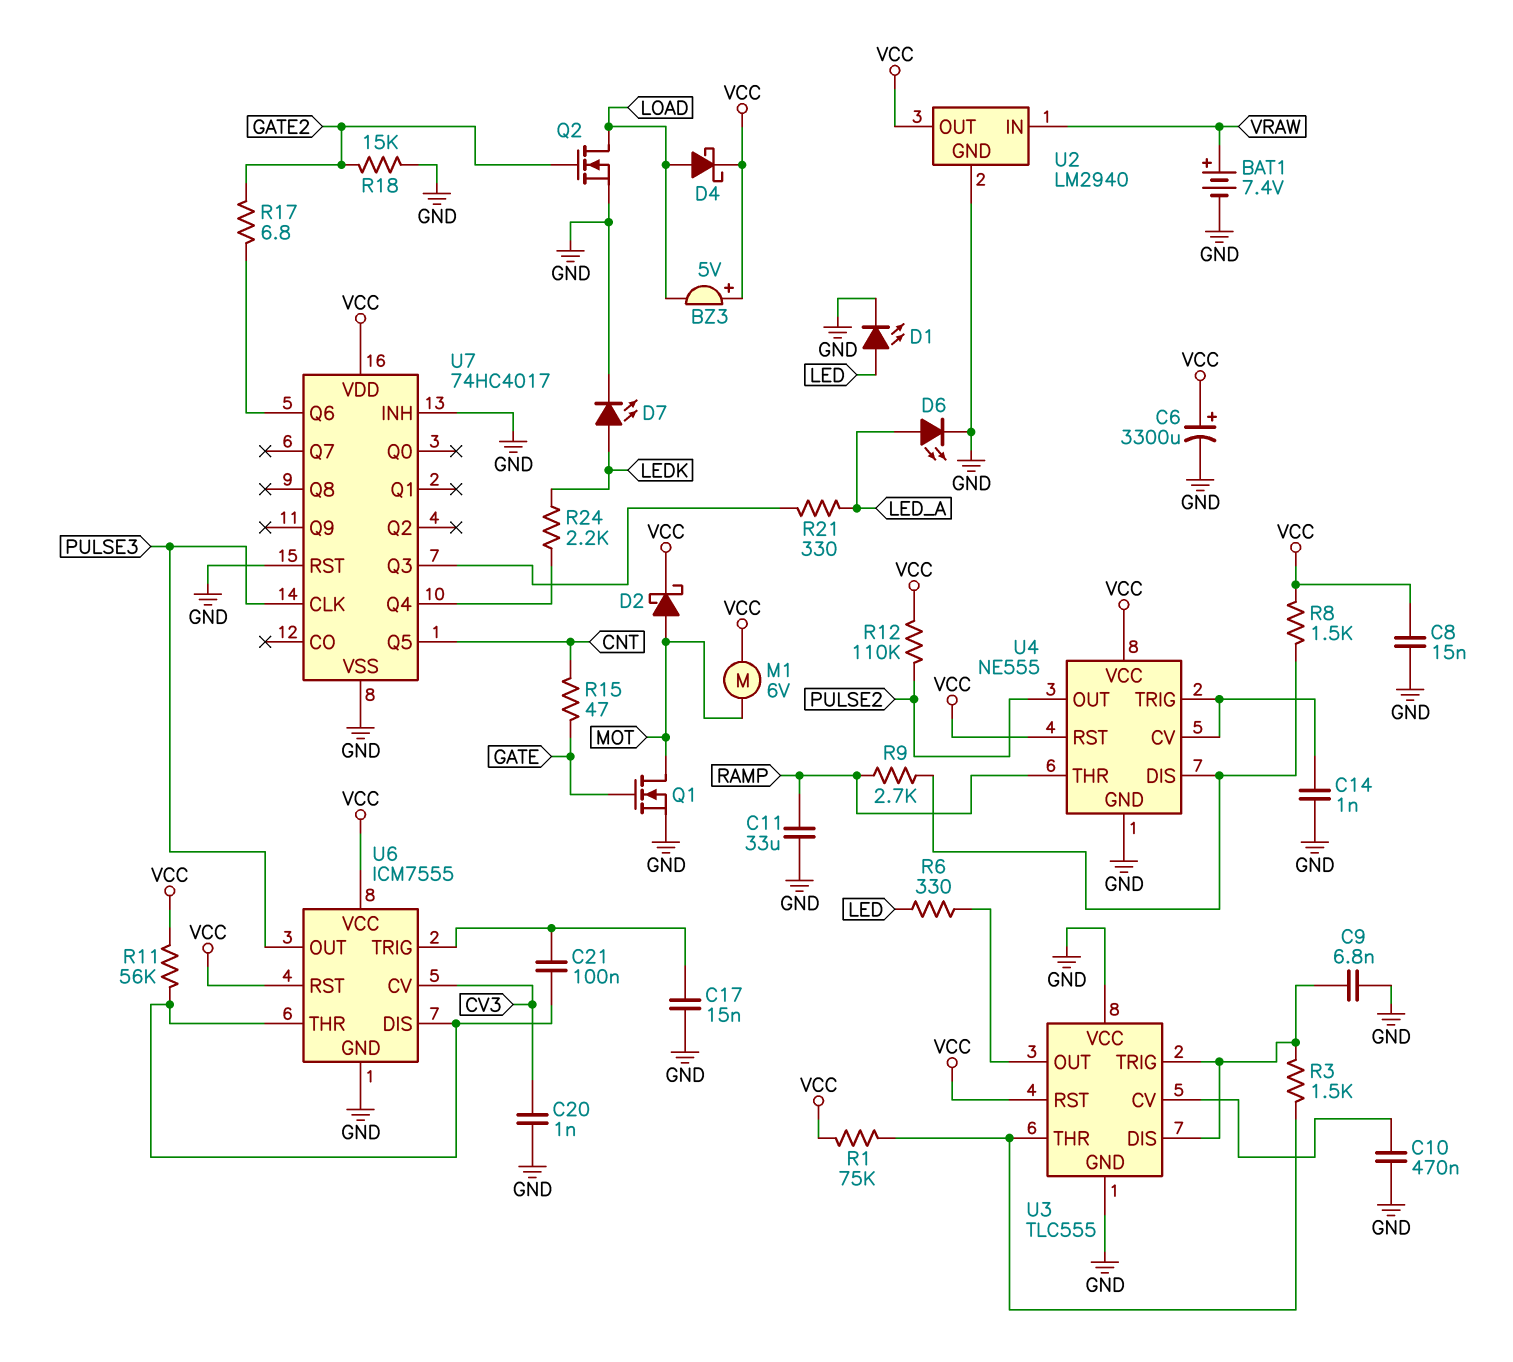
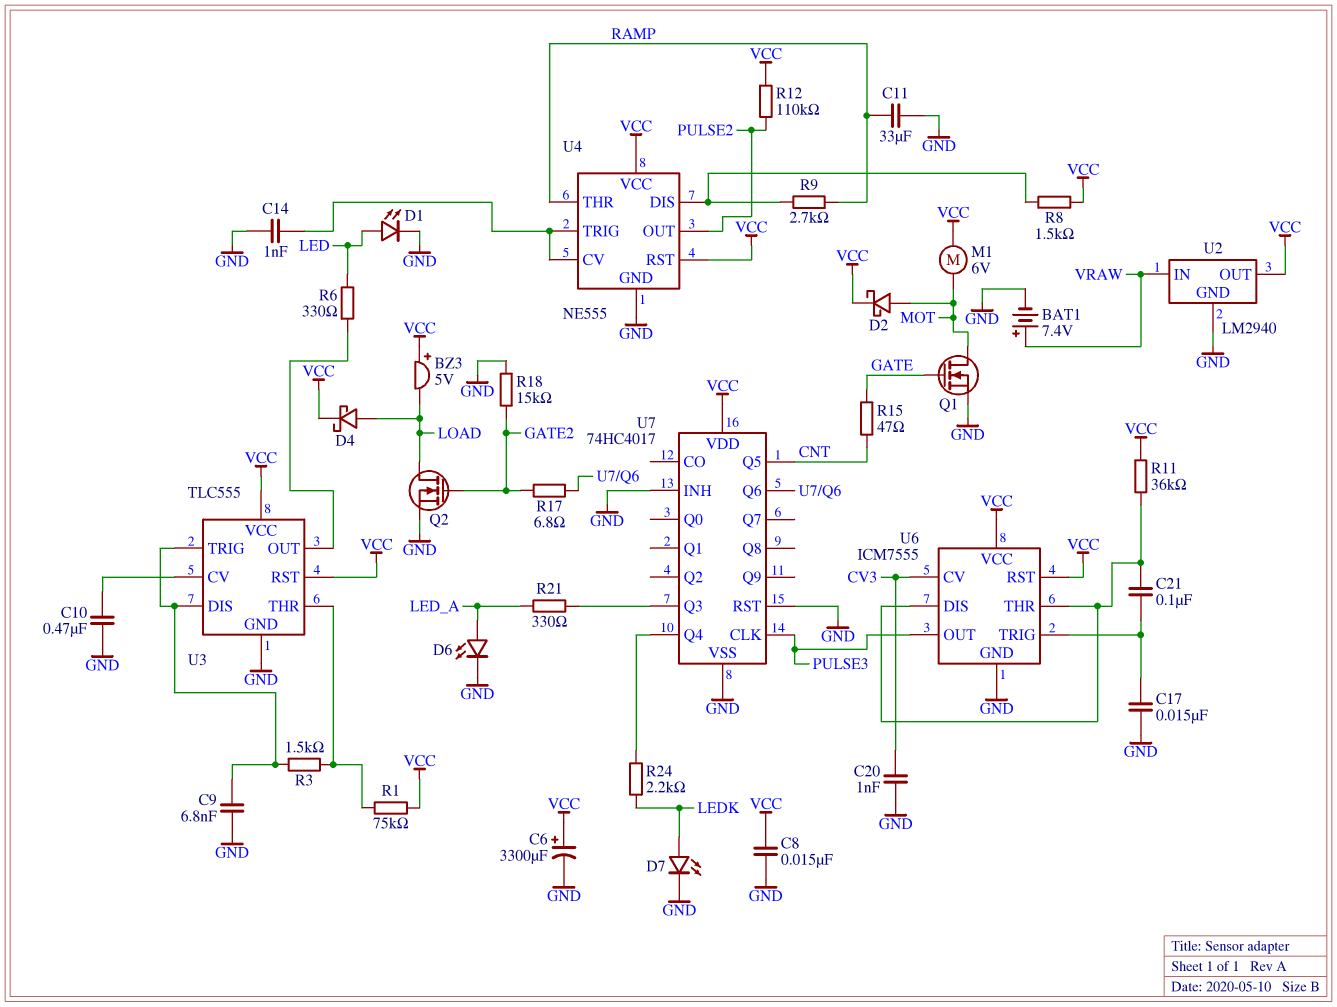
R11: 56k (U6/DIS, VCC) -> 36k (U6/DIS, VCC)
U3 pin VCC: GND -> VCC

